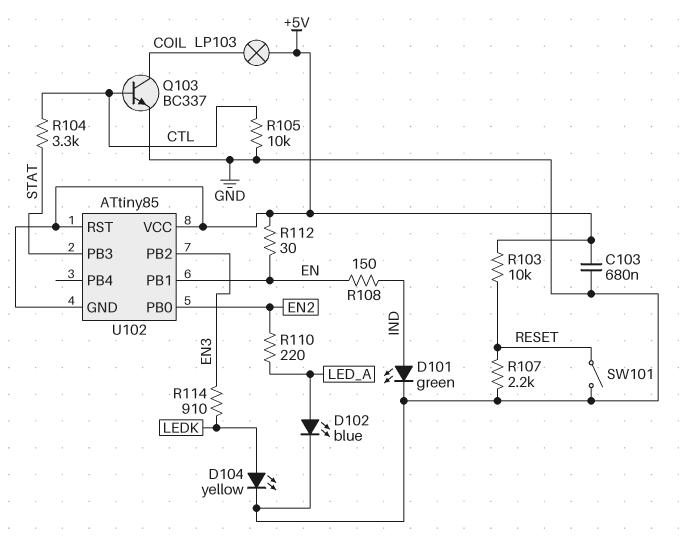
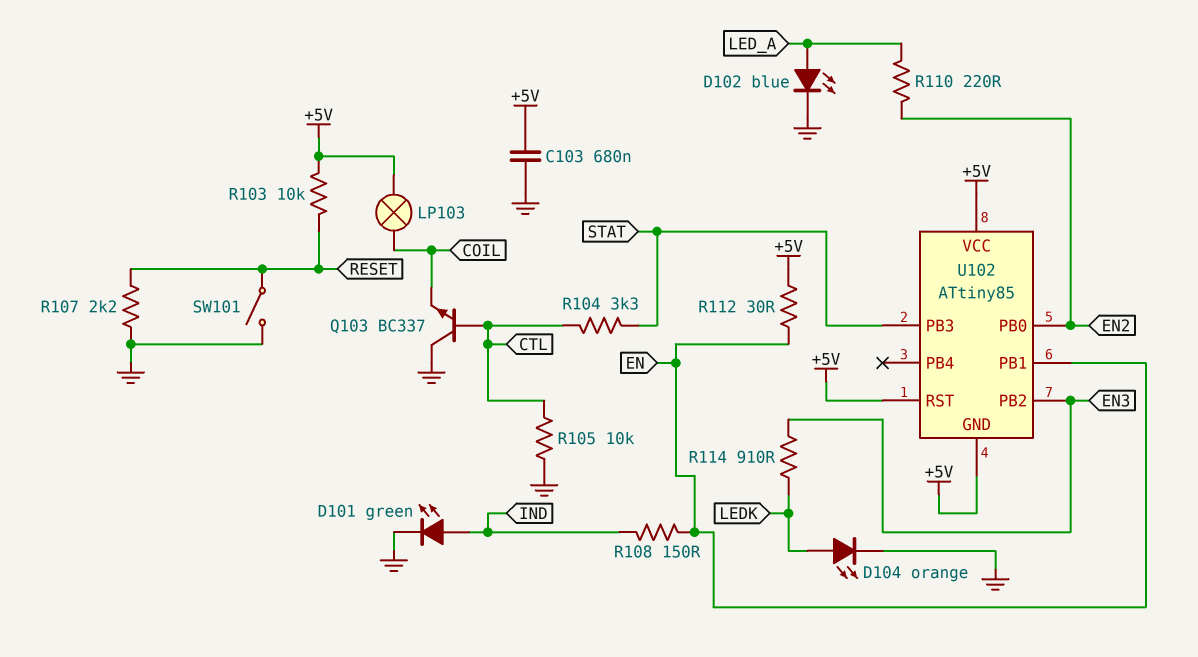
D104: LED yellow (A LEDK, K GND) -> LED orange (A LEDK, K GND)
Q103: NPN BC337 (B CTL, C COIL, E GND) -> NPN BC337 (B CTL, C GND, E COIL)

